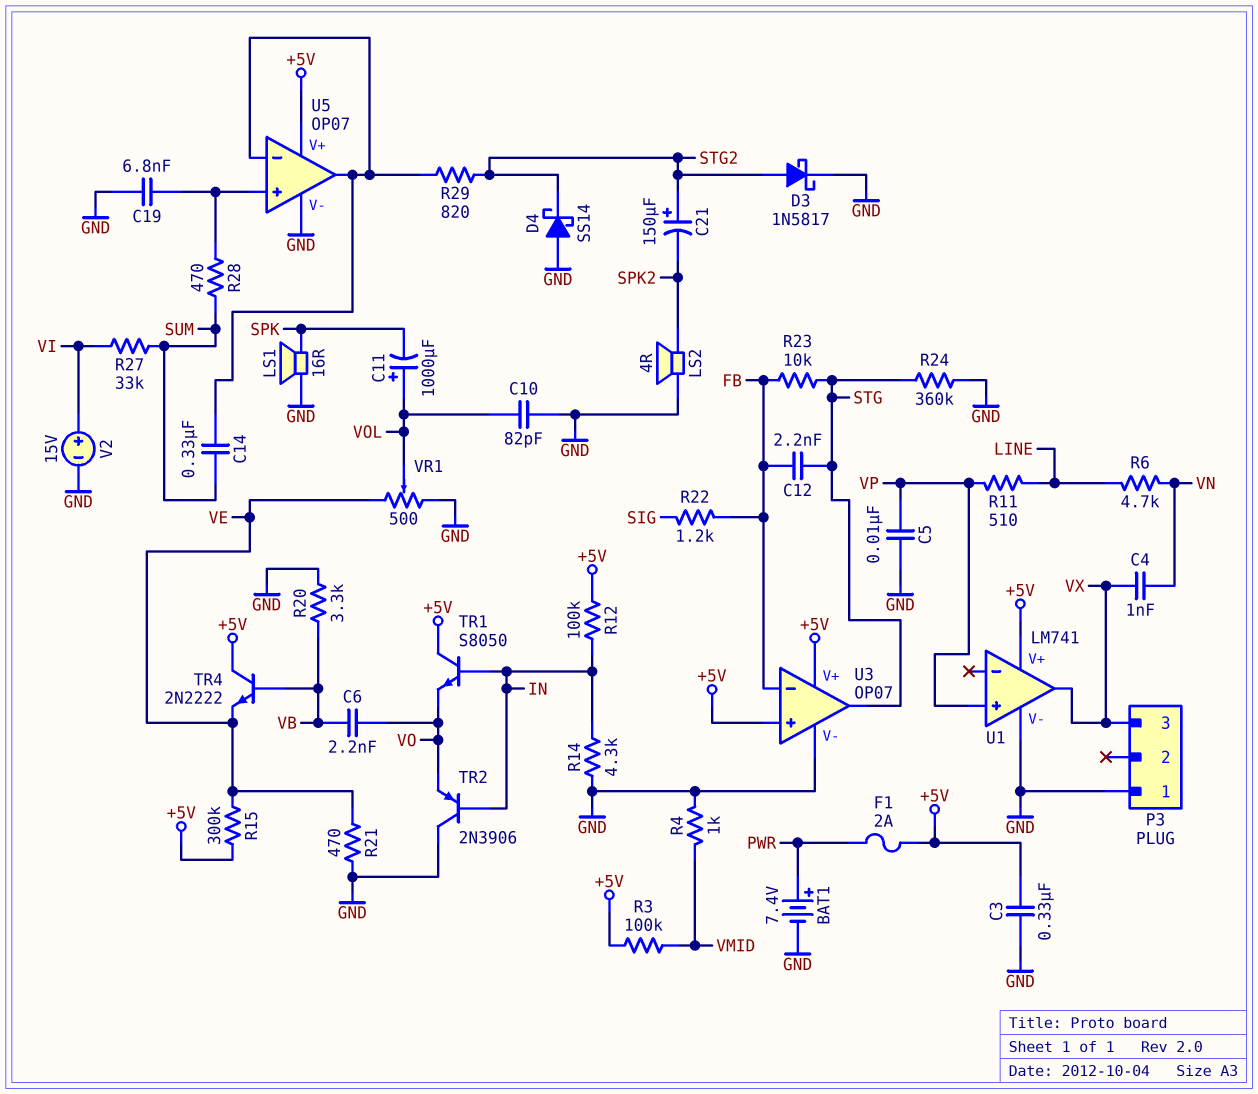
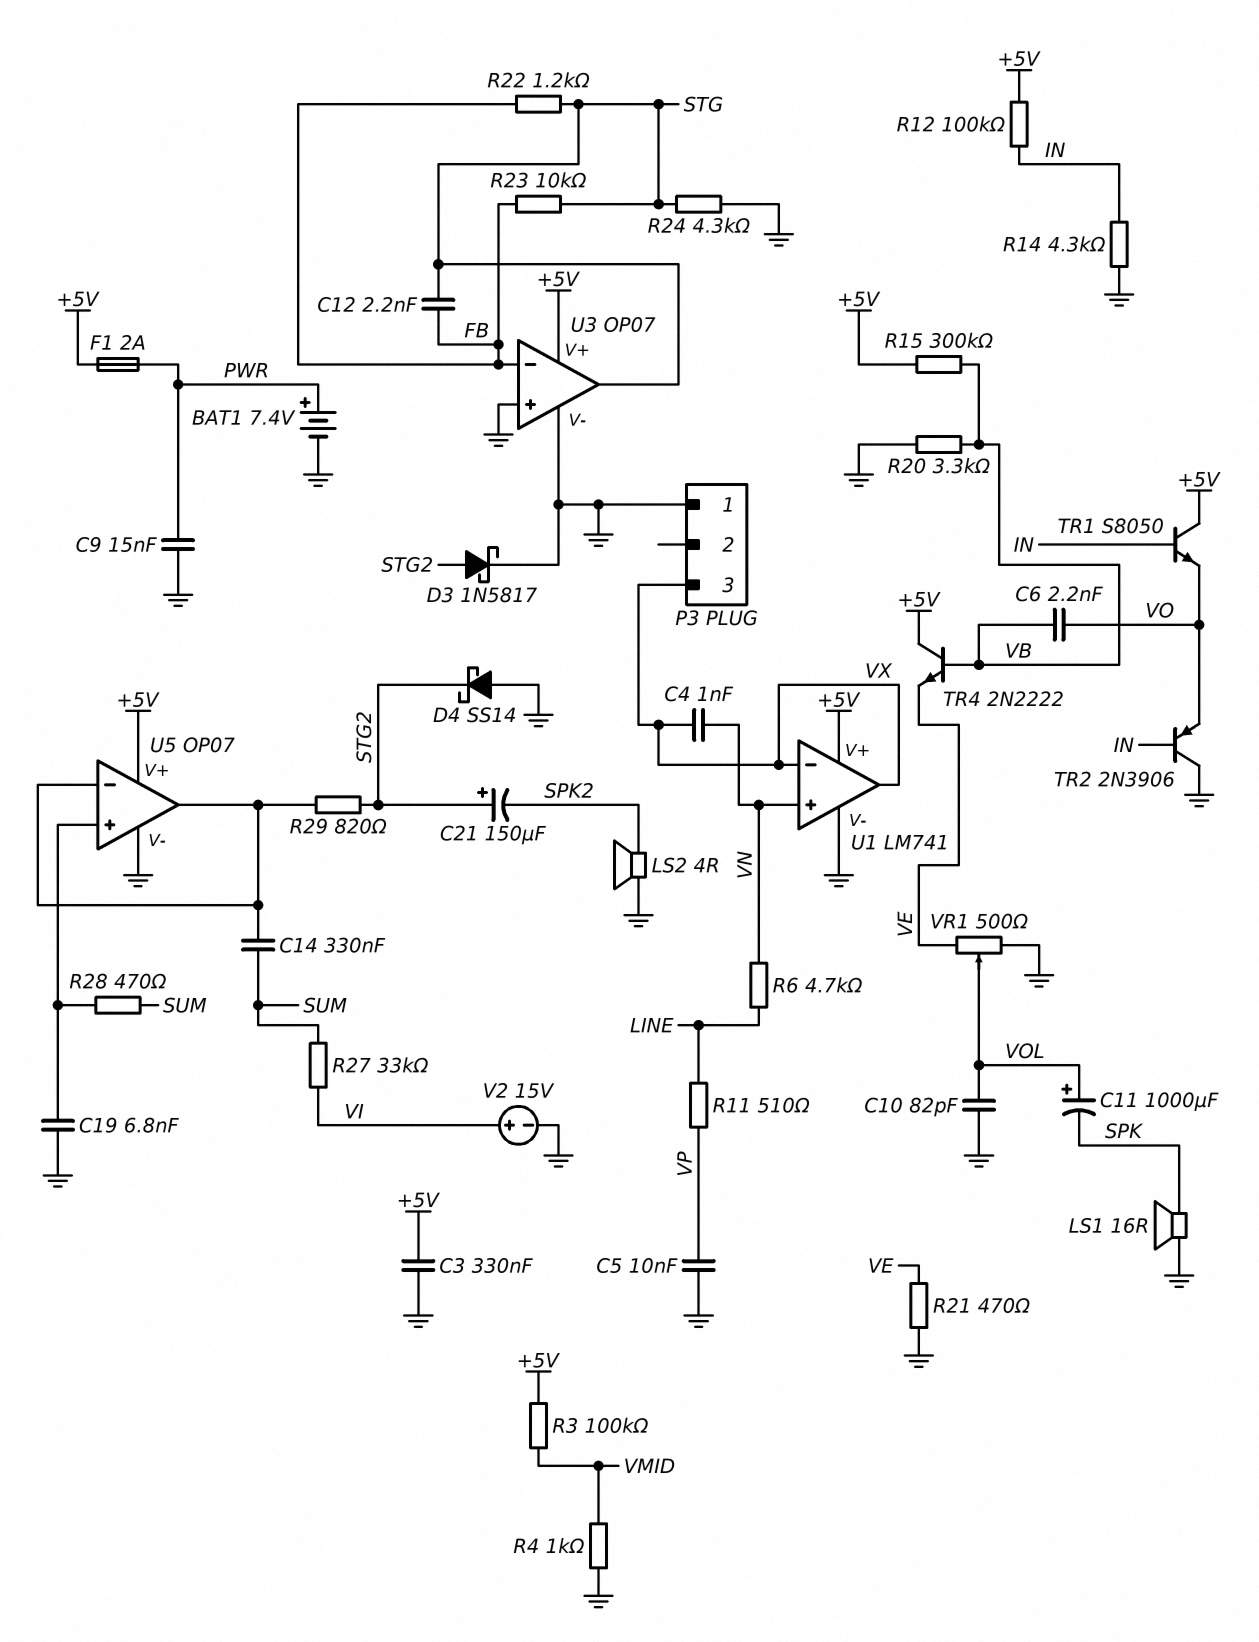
C9: none -> 15nF (GND, PWR)
R15: 300k (+5V, VE) -> 300k (+5V, VB)
R22: 1.2k (FB, SIG) -> 1.2k (FB, STG)
R24: 360k (GND, STG) -> 4.3k (GND, STG)
U1 pin in+: VP -> VN
U1 pin in-: none -> VX
U3 pin in+: +5V -> GND

